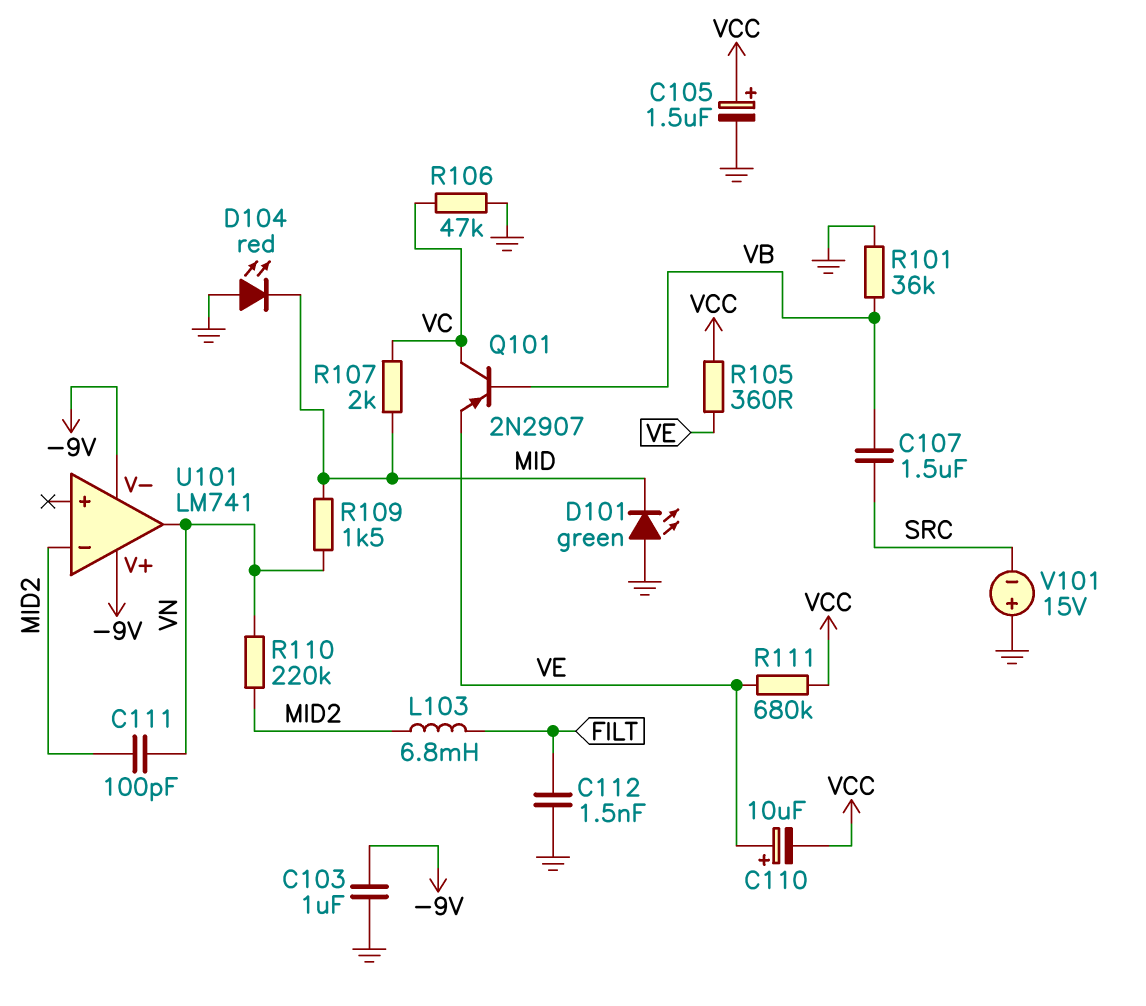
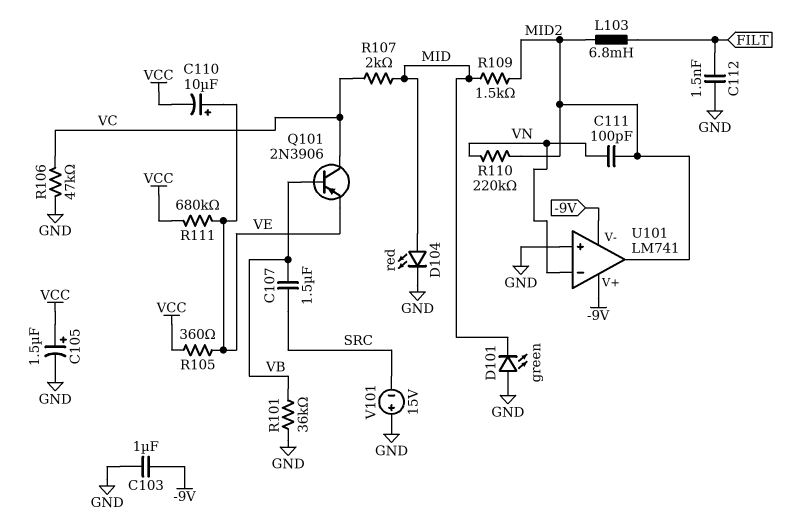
D104: LED red (A GND, K MID) -> LED red (A MID, K GND)
Q101: PNP 2N2907 (B VB, C VC, E VE) -> PNP 2N3906 (B VB, C VC, E VE)
R109: 1.5k (MID, VN) -> 1.5k (MID, MID2)
U101 pin in+: none -> GND
U101 pin in-: MID2 -> VN
U101 pin out: VN -> MID2

